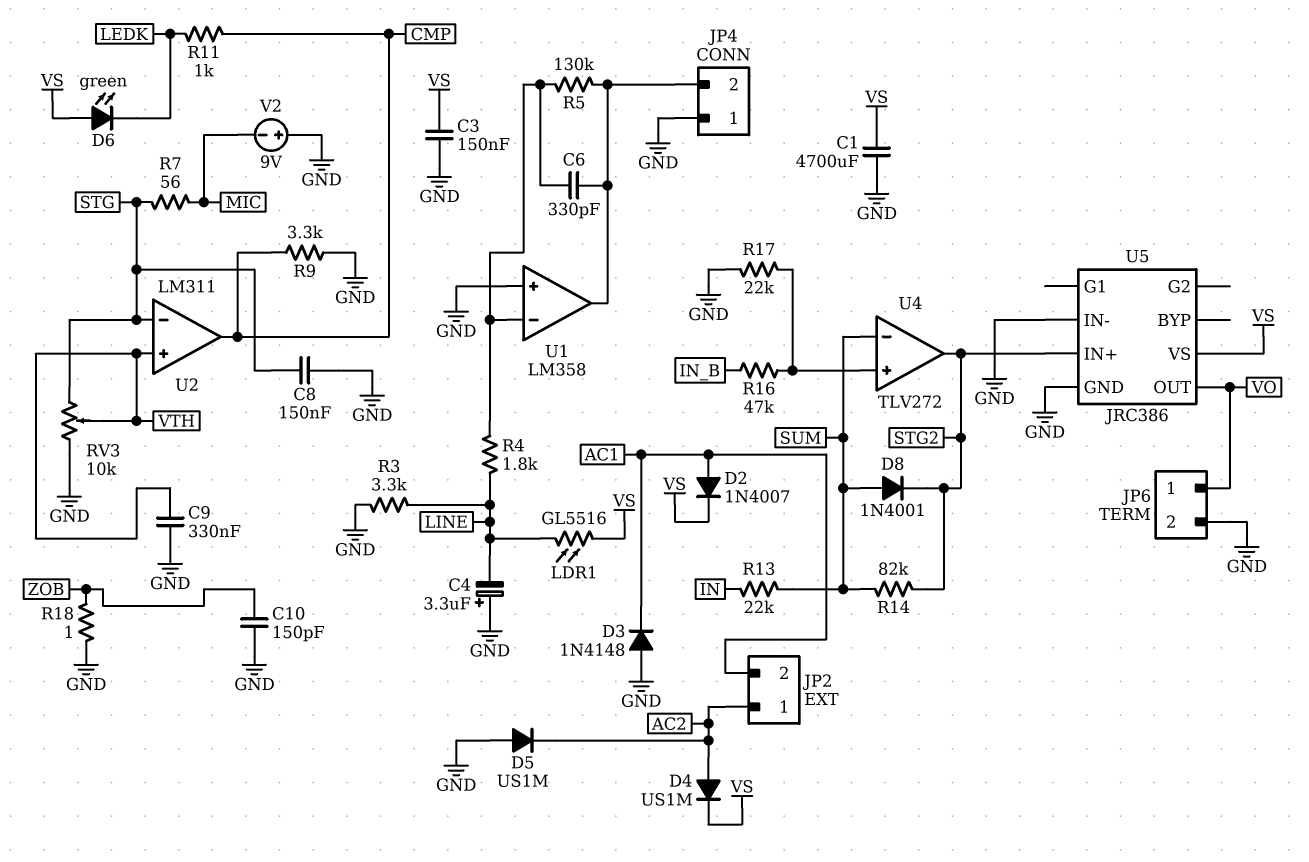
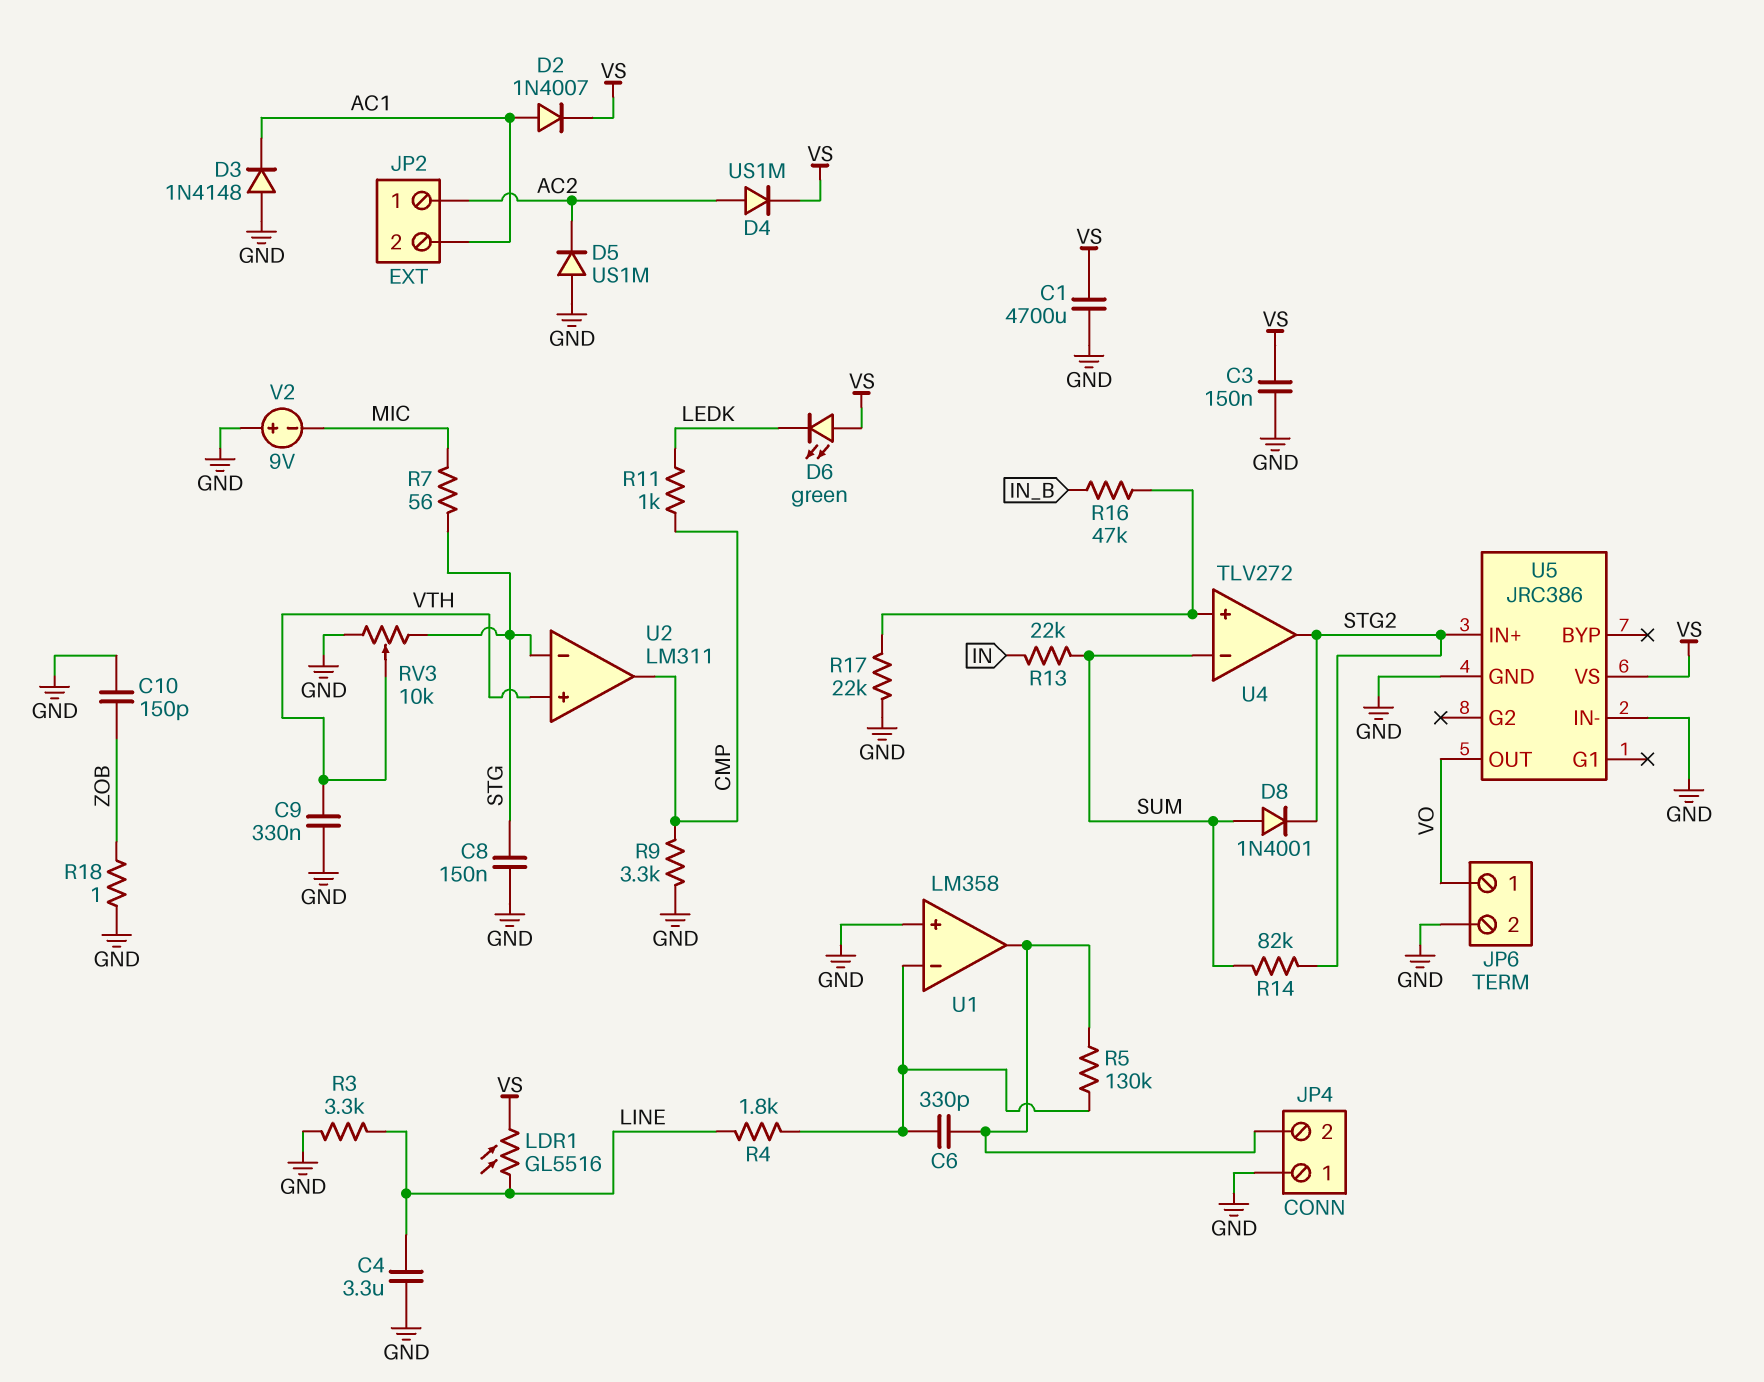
C4: 3.3uF (plus GND, minus LINE) -> 3.3uF (GND, LINE)

